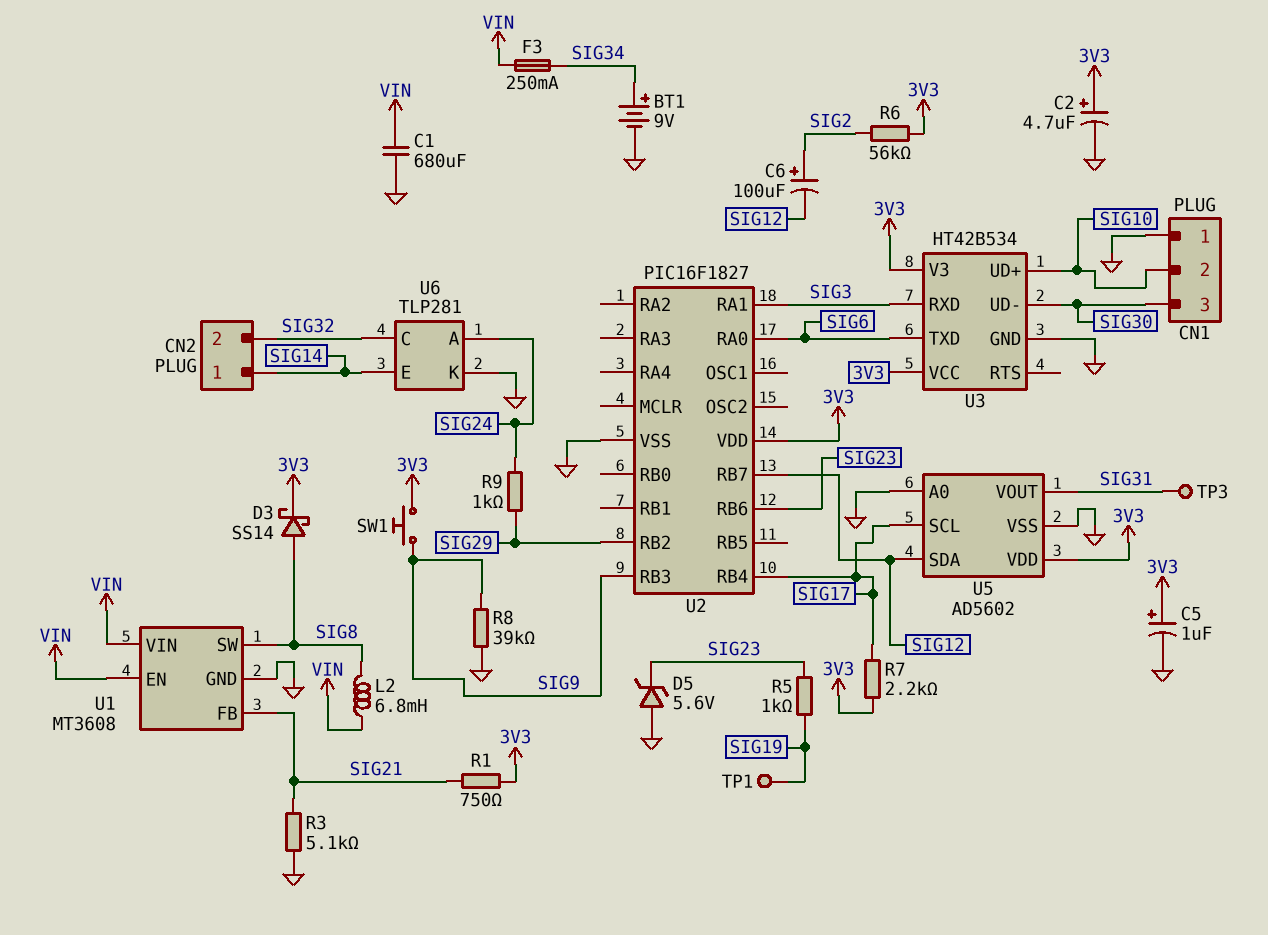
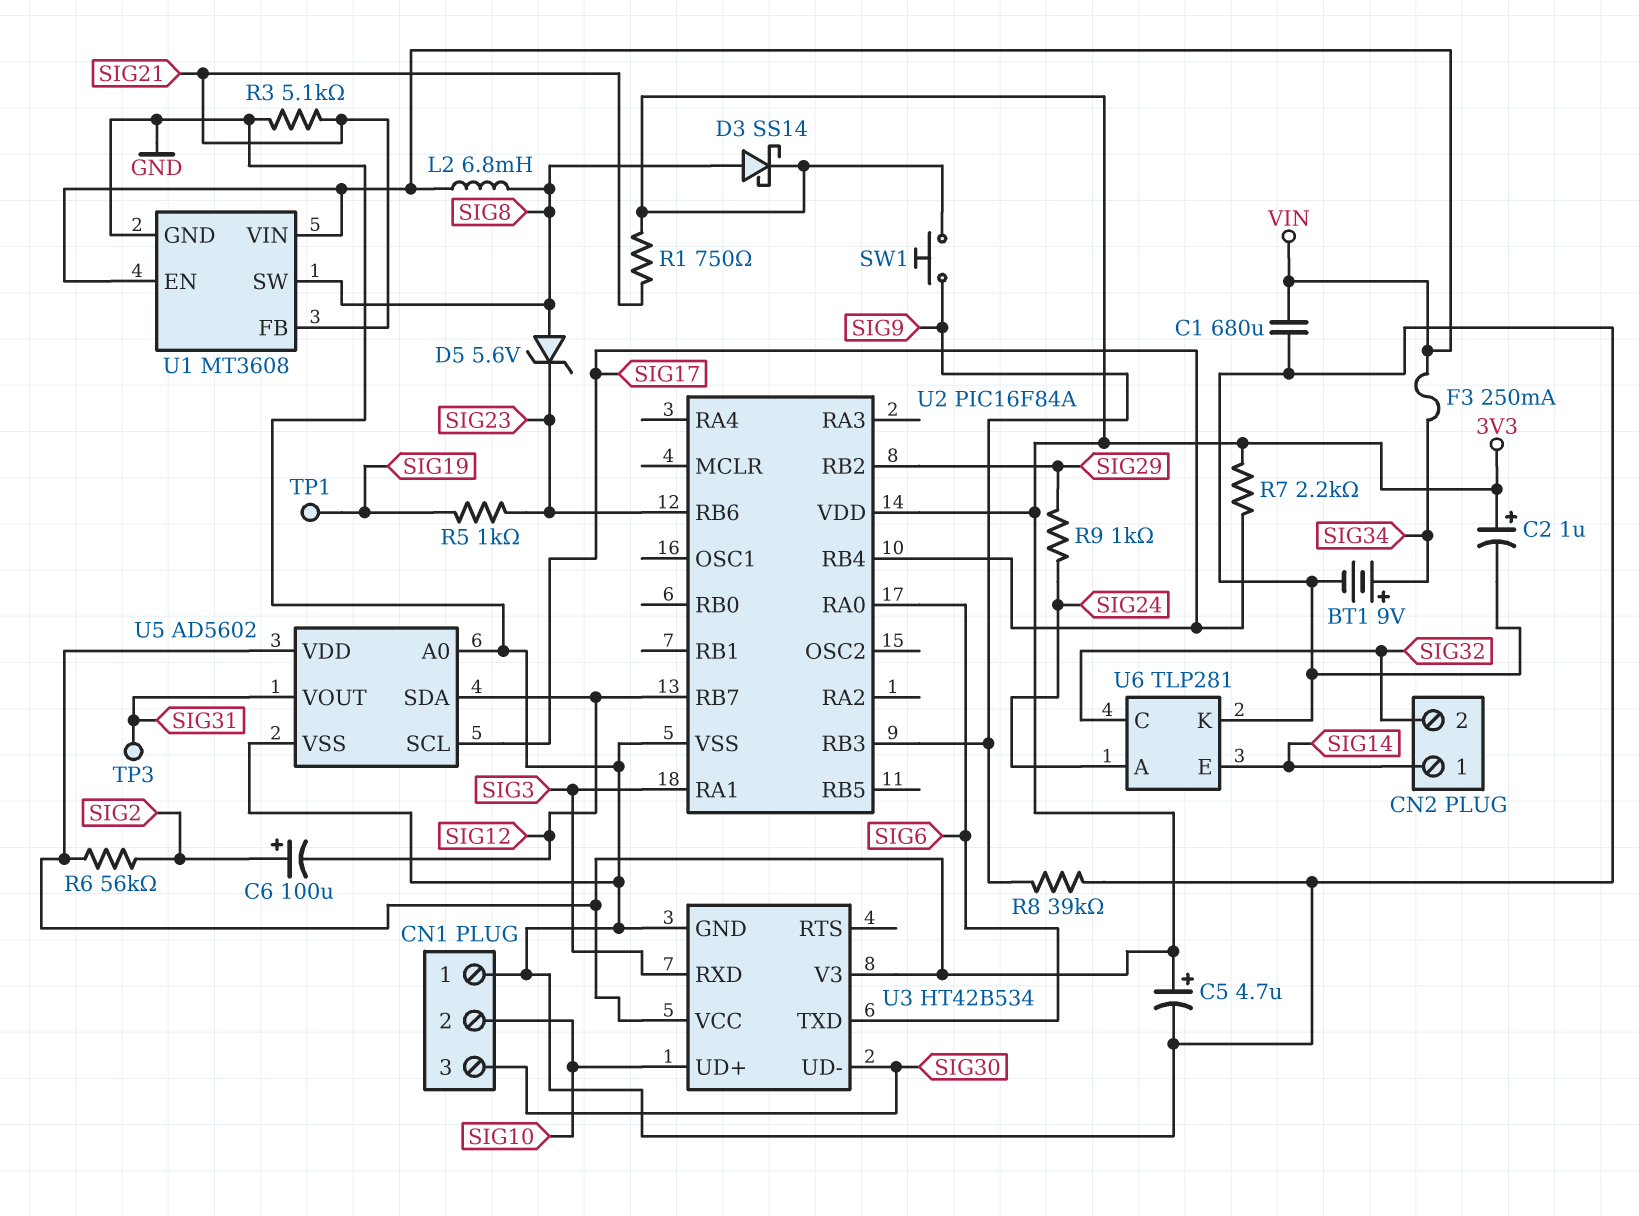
C2: 4.7uF (plus 3V3, minus GND) -> 1uF (plus 3V3, minus GND)
C5: 1uF (plus 3V3, minus GND) -> 4.7uF (plus 3V3, minus GND)
D5: zener 5.6V (A GND, K SIG23) -> zener 5.6V (A SIG8, K SIG23)
U2: PIC16F1827 -> PIC16F84A

